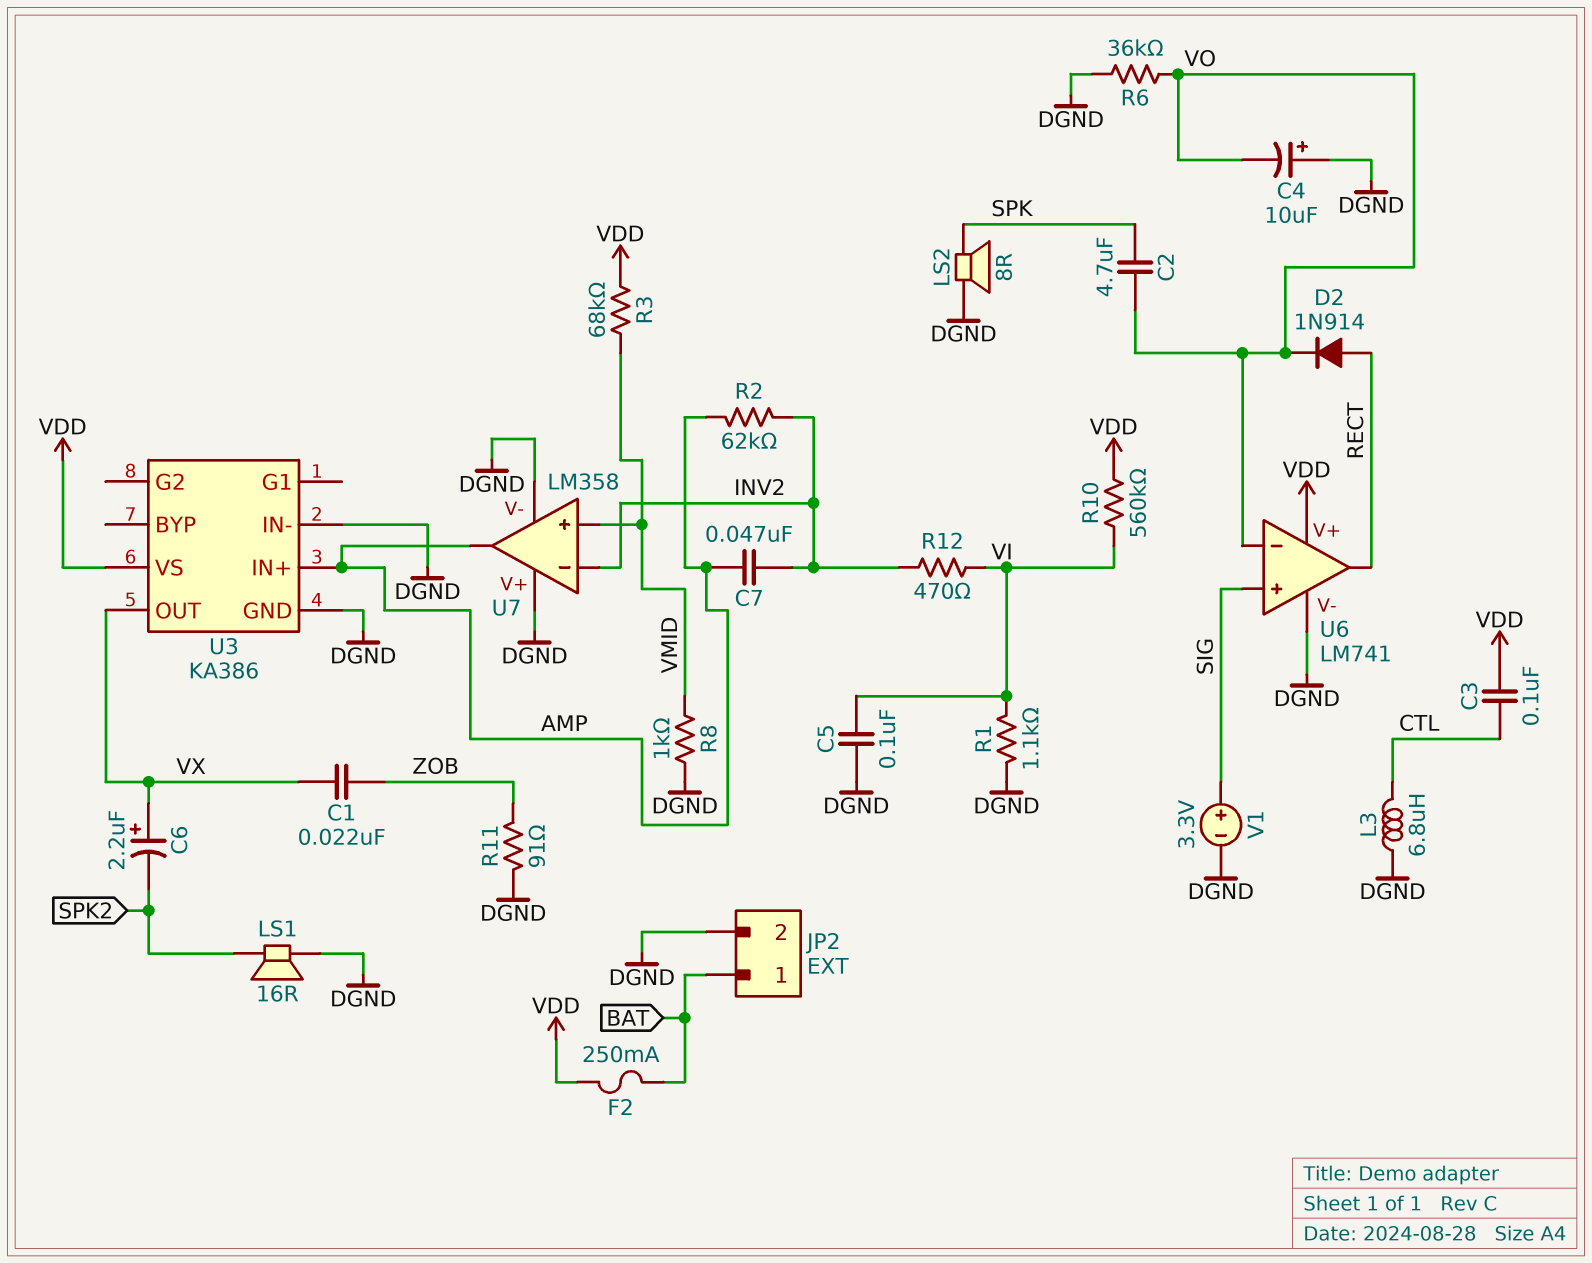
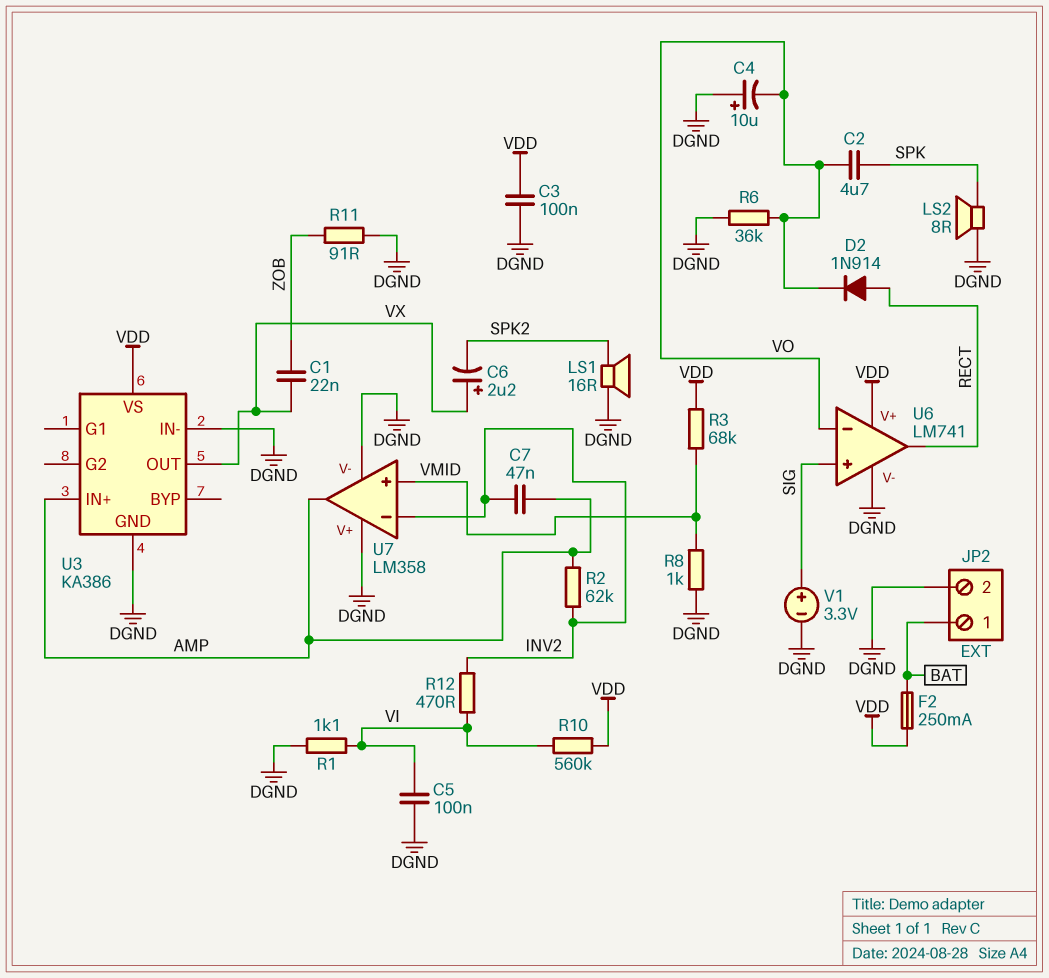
C3: 100nF (CTL, VDD) -> 100nF (DGND, VDD)
L3: 6.8uH (CTL, DGND) -> none

